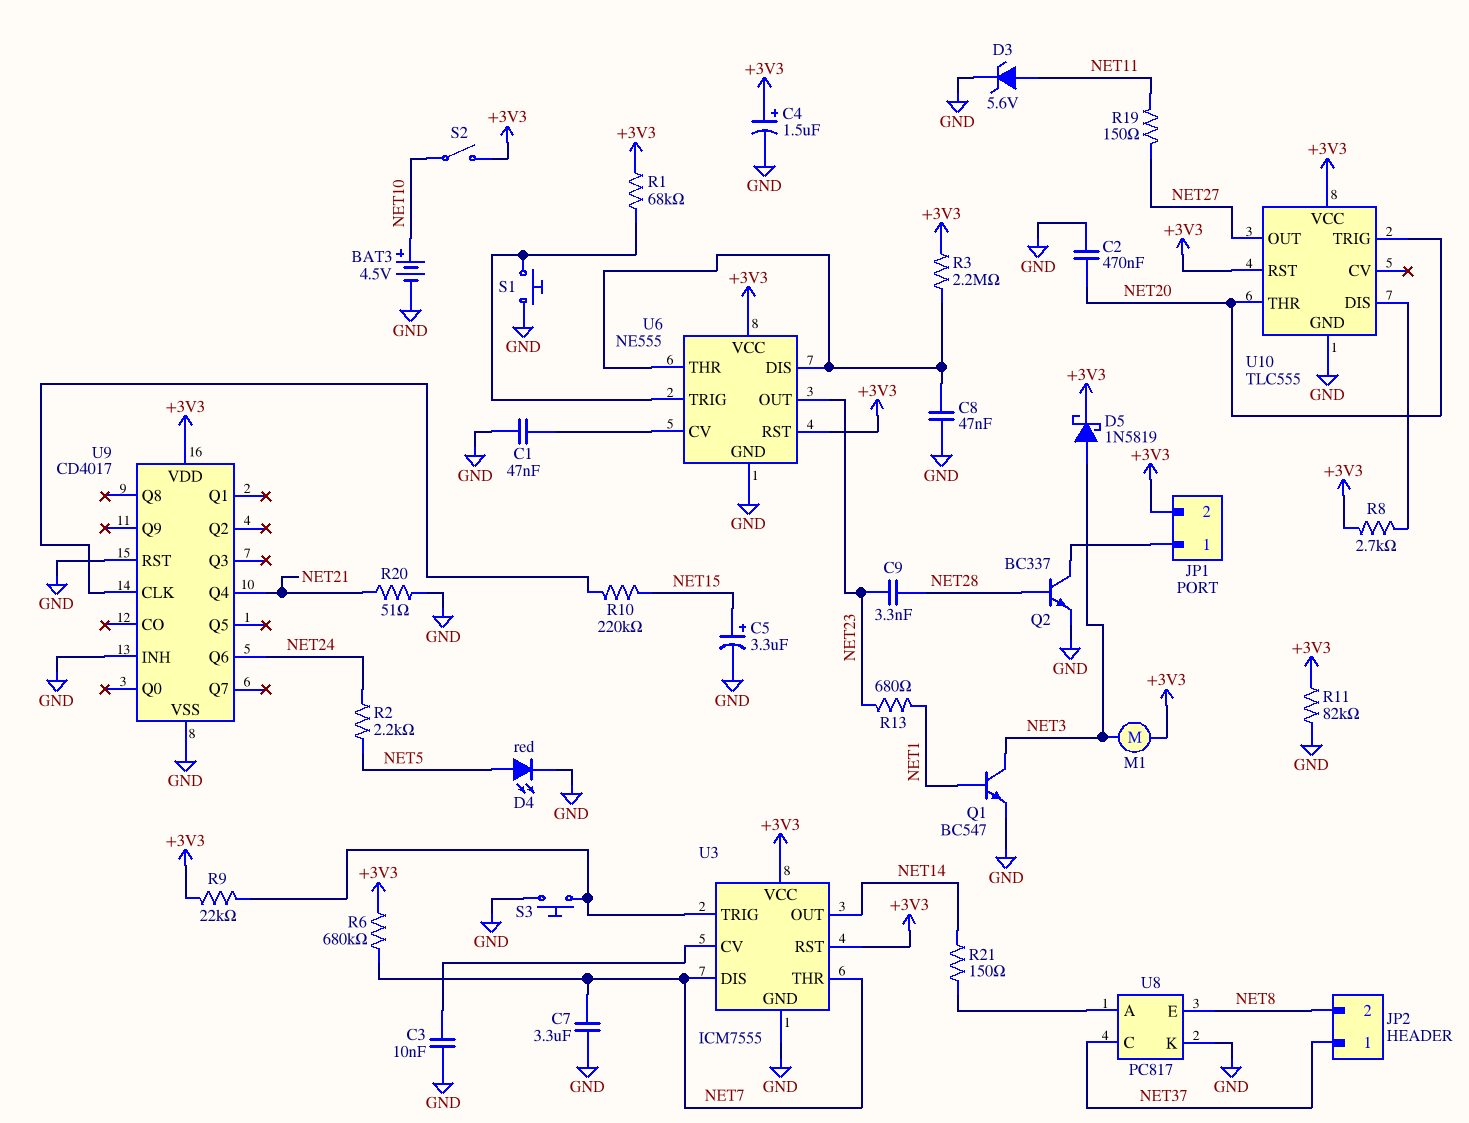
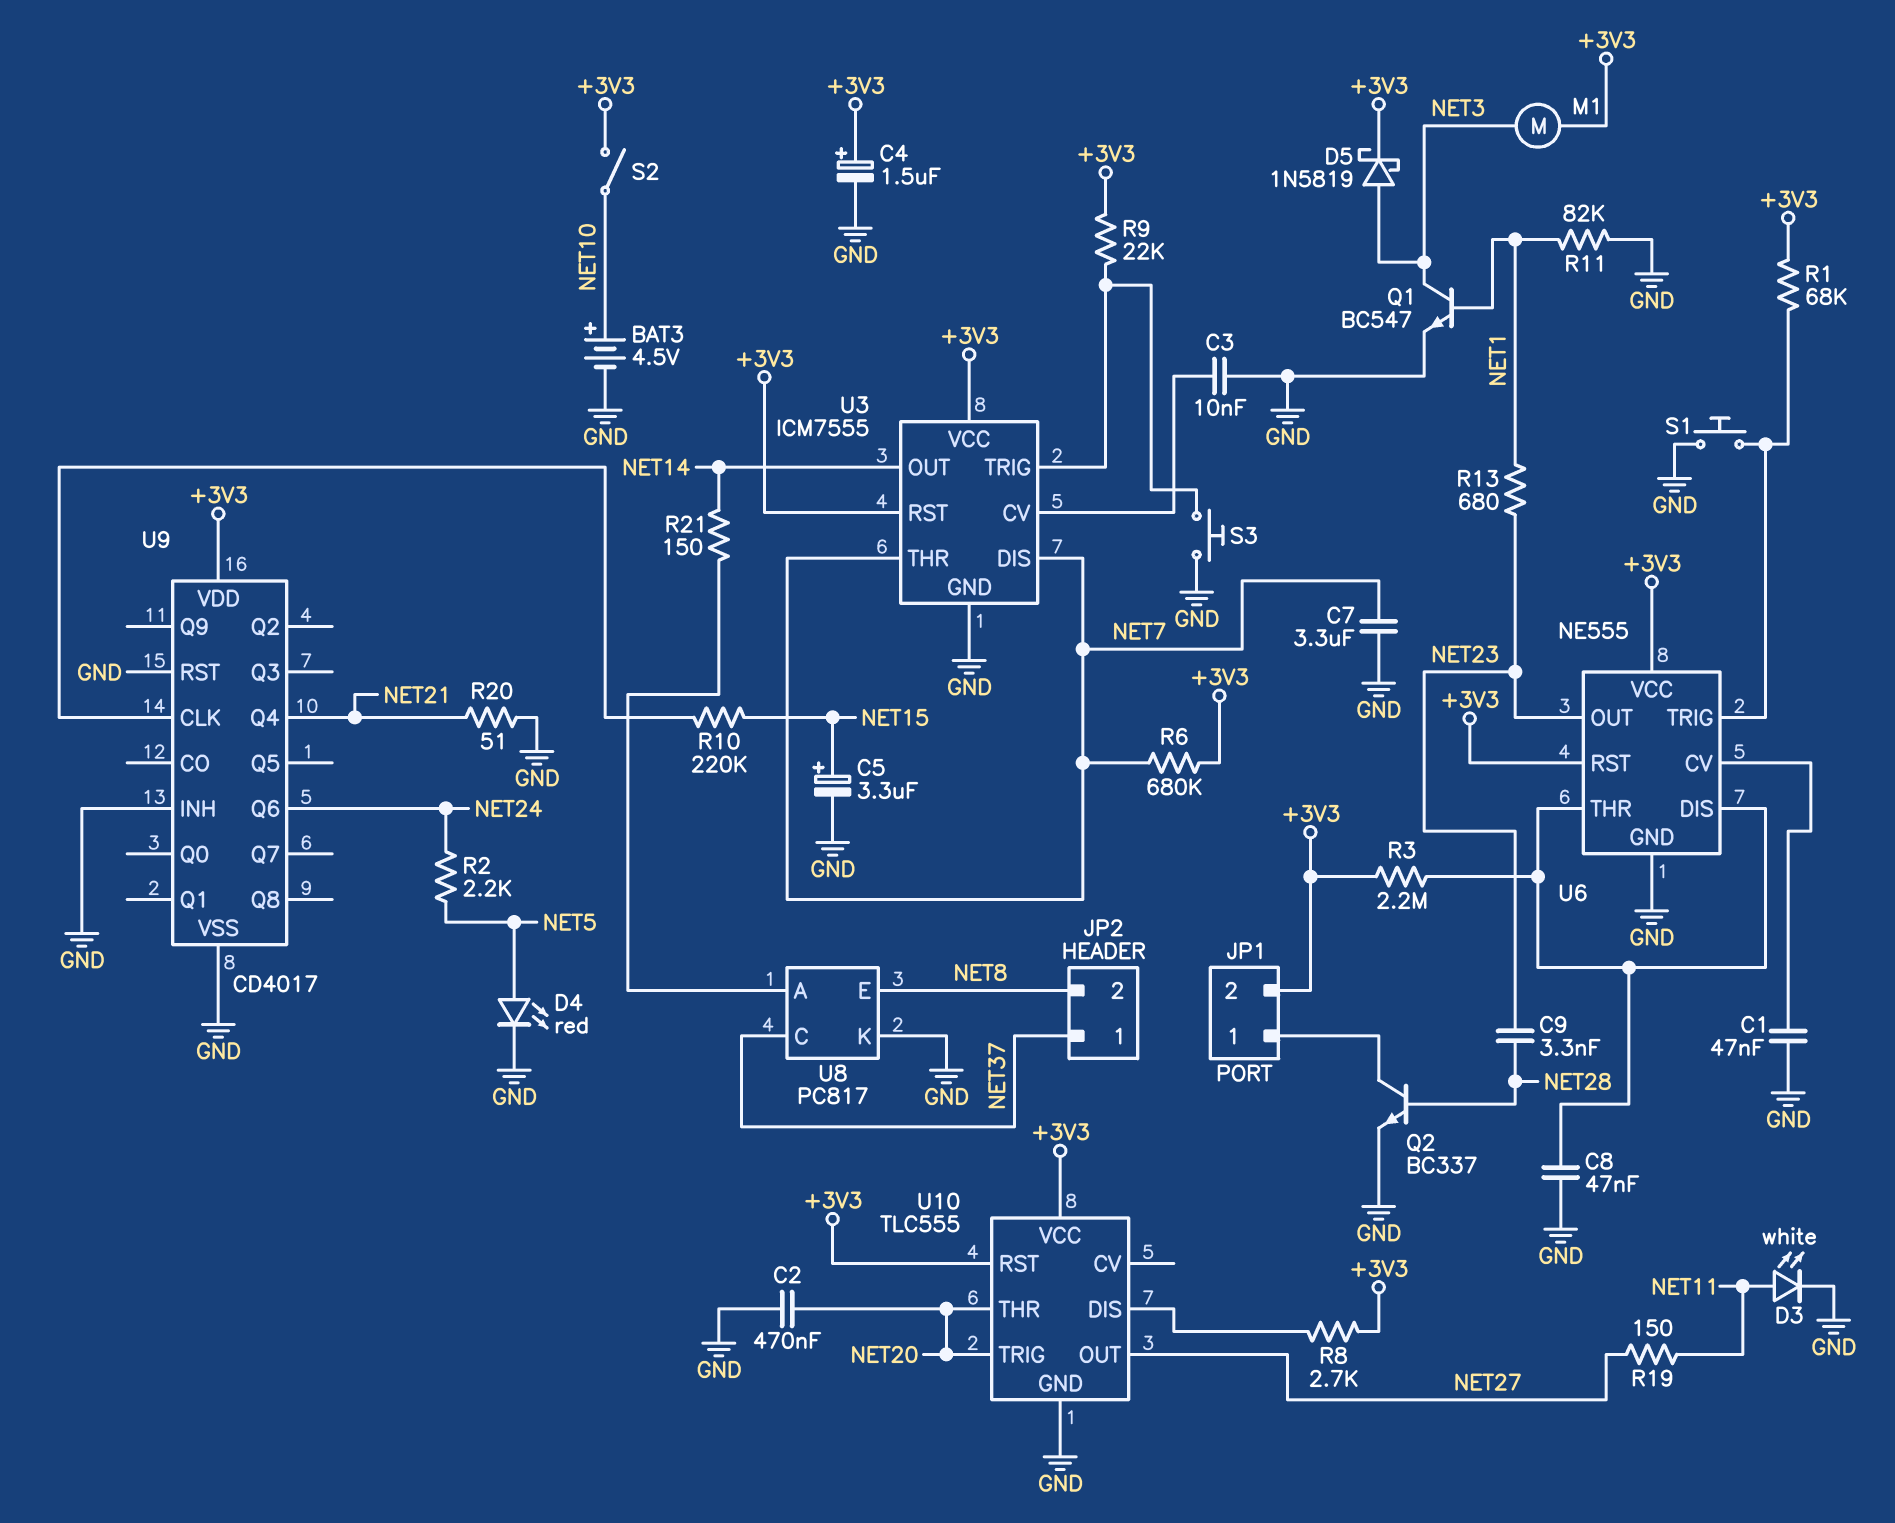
D3: zener 5.6V (A NET11, K GND) -> LED white (A NET11, K GND)
R11: 82k (+3V3, GND) -> 82k (GND, NET1)

